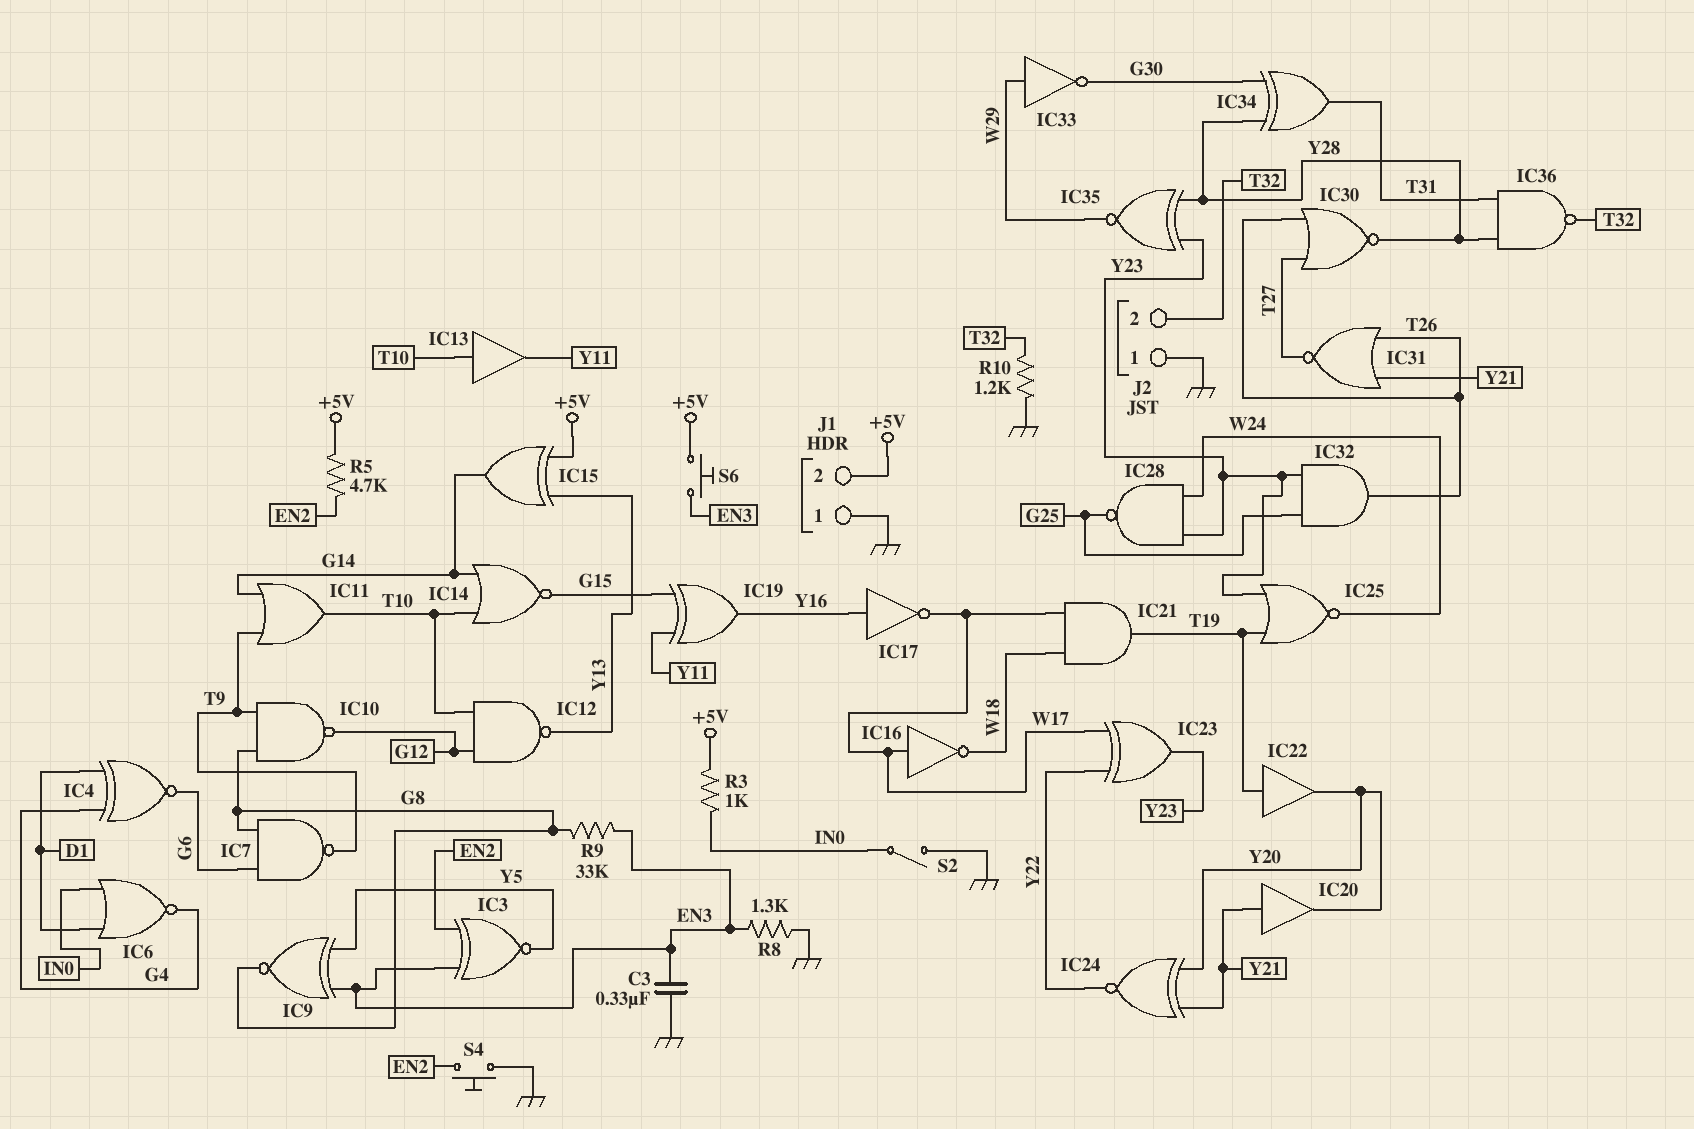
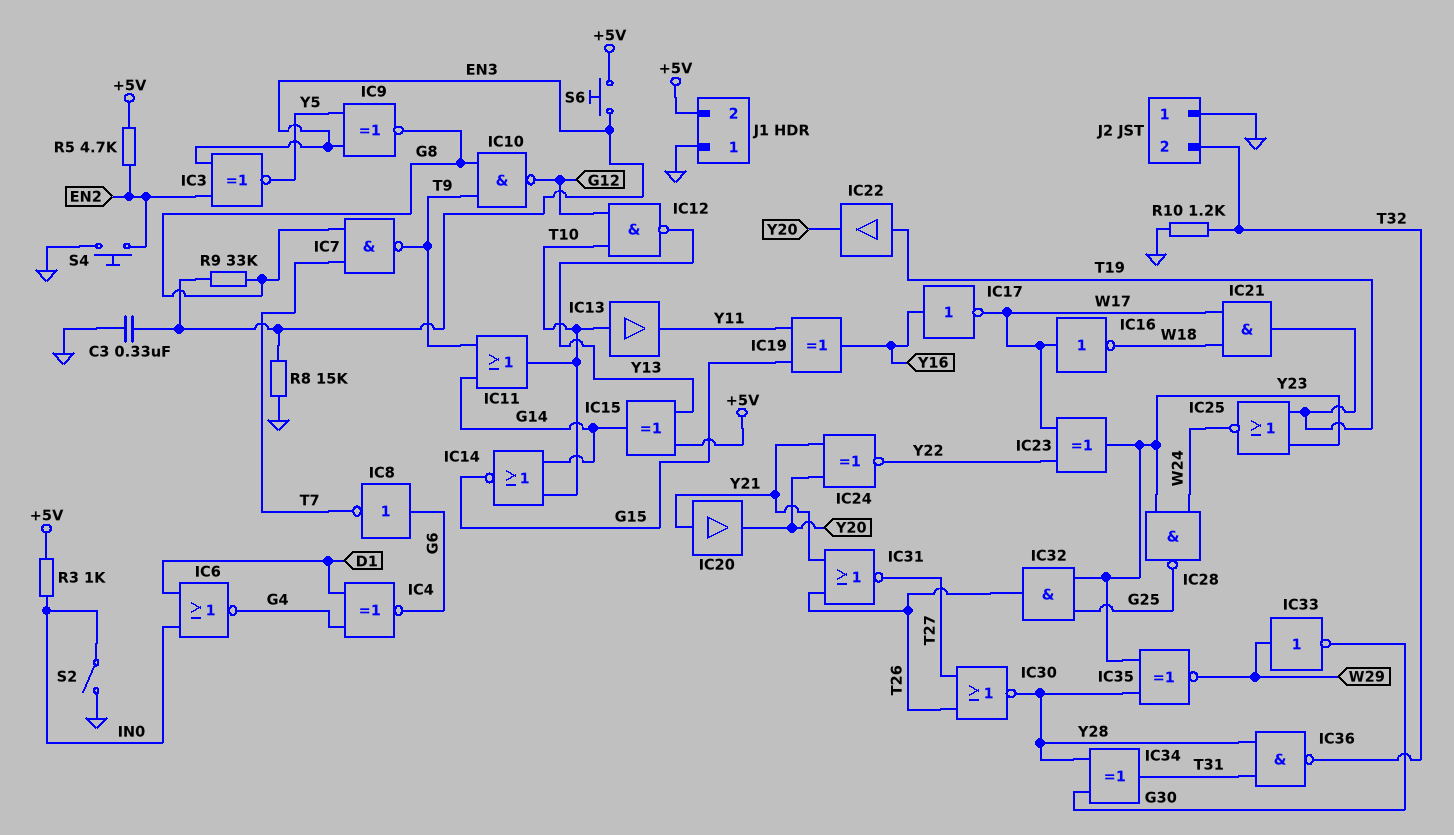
IC7: NAND (in G6, in G8, out T9) -> NAND (in G8, in T7, out T9)
IC8: none -> NOT (in G6, out T7)
R8: 1.3k (EN3, GND) -> 15k (EN3, GND)

